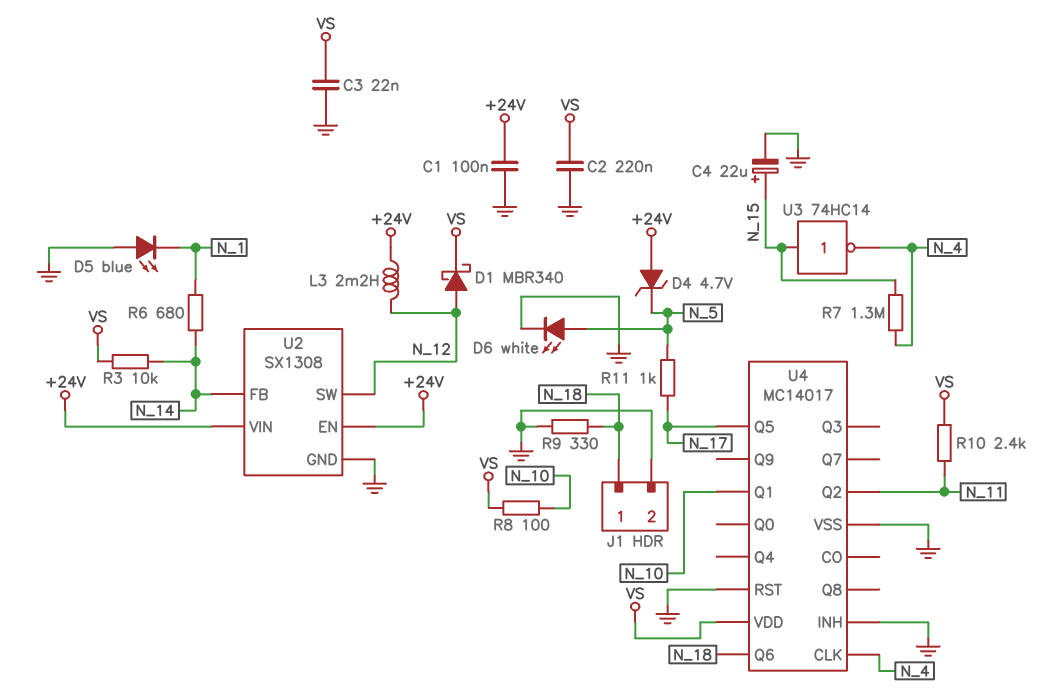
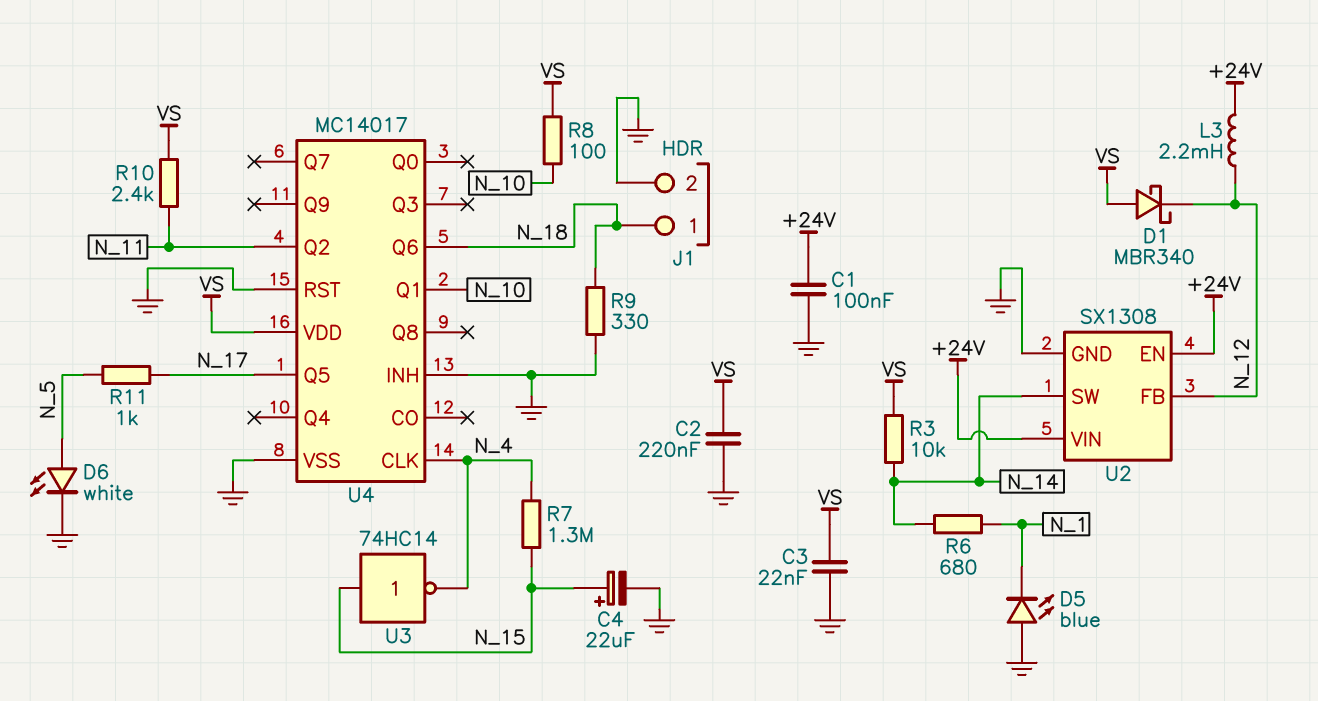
D1: schottky MBR340 (A N_12, K VS) -> schottky MBR340 (A VS, K N_12)
D4: zener 4.7V (A +24V, K N_5) -> none
U2 pin FB: N_14 -> N_12
U2 pin SW: N_12 -> N_14

